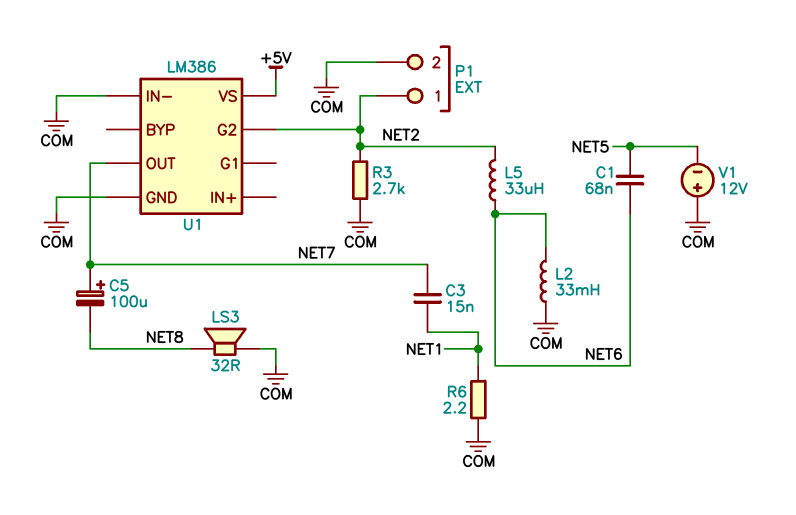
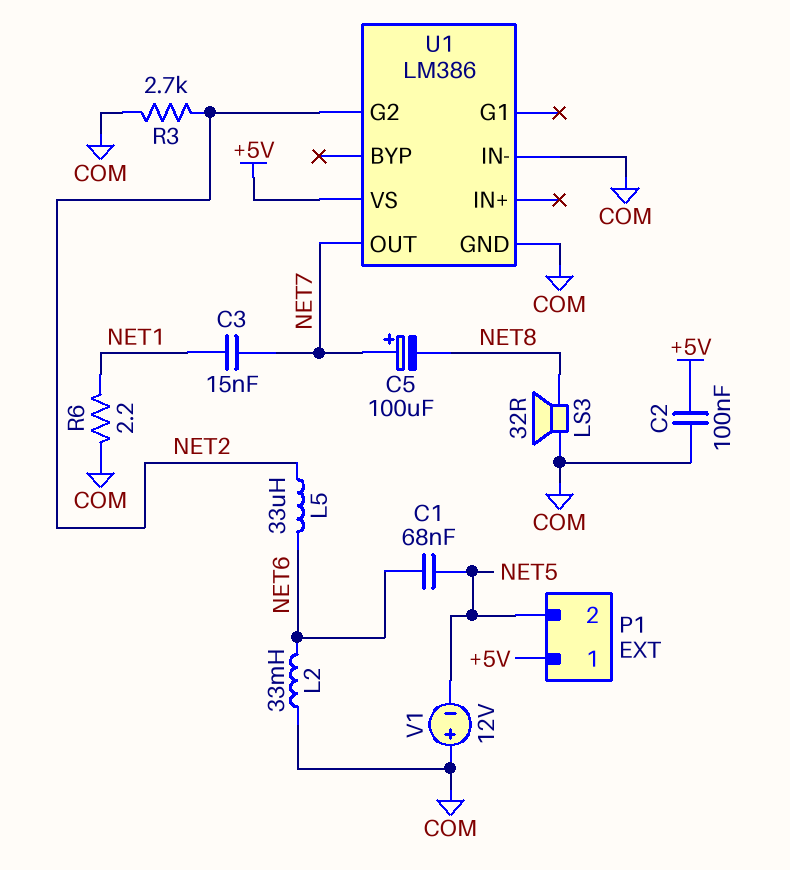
C2: none -> 100nF (+5V, COM)
P1 pin 1: NET2 -> +5V
P1 pin 2: COM -> NET5

